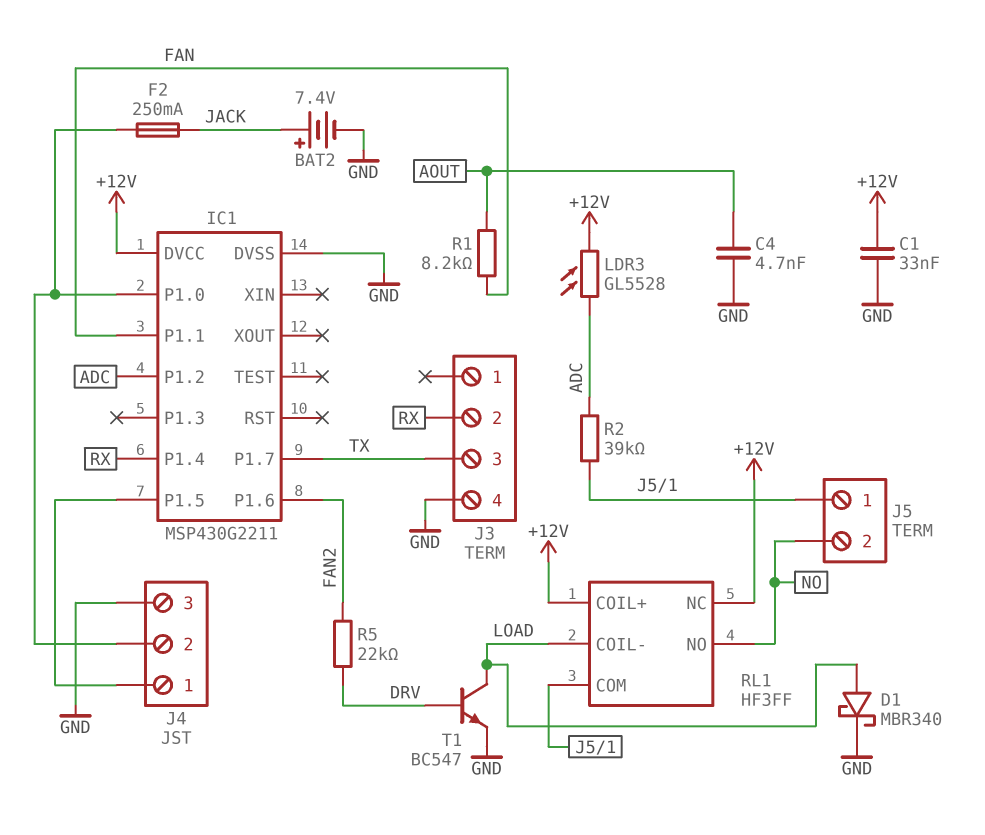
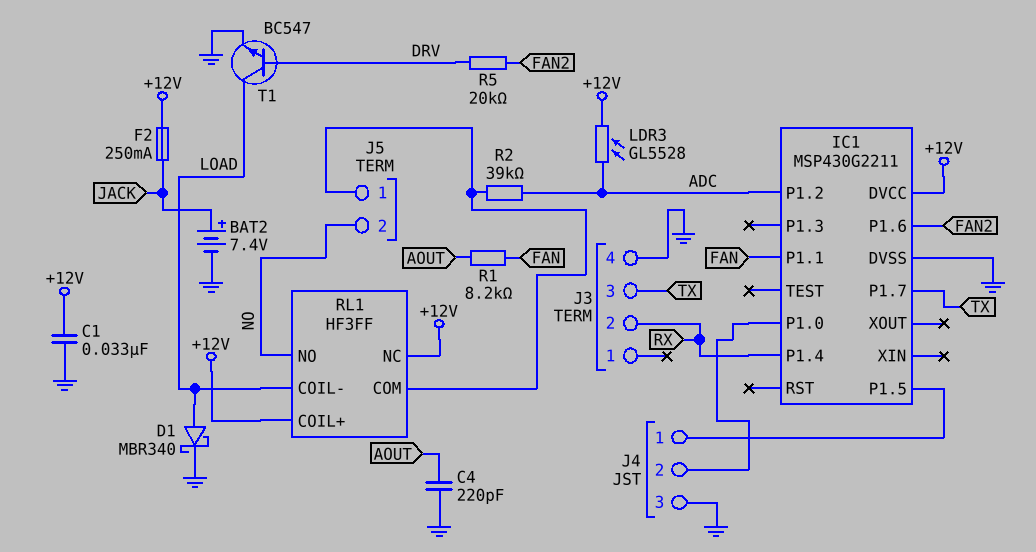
C4: 4.7nF (AOUT, GND) -> 220pF (AOUT, GND)
F2: 250mA (IC1/P1.0, JACK) -> 250mA (+12V, JACK)
R5: 22k (DRV, FAN2) -> 20k (DRV, FAN2)

